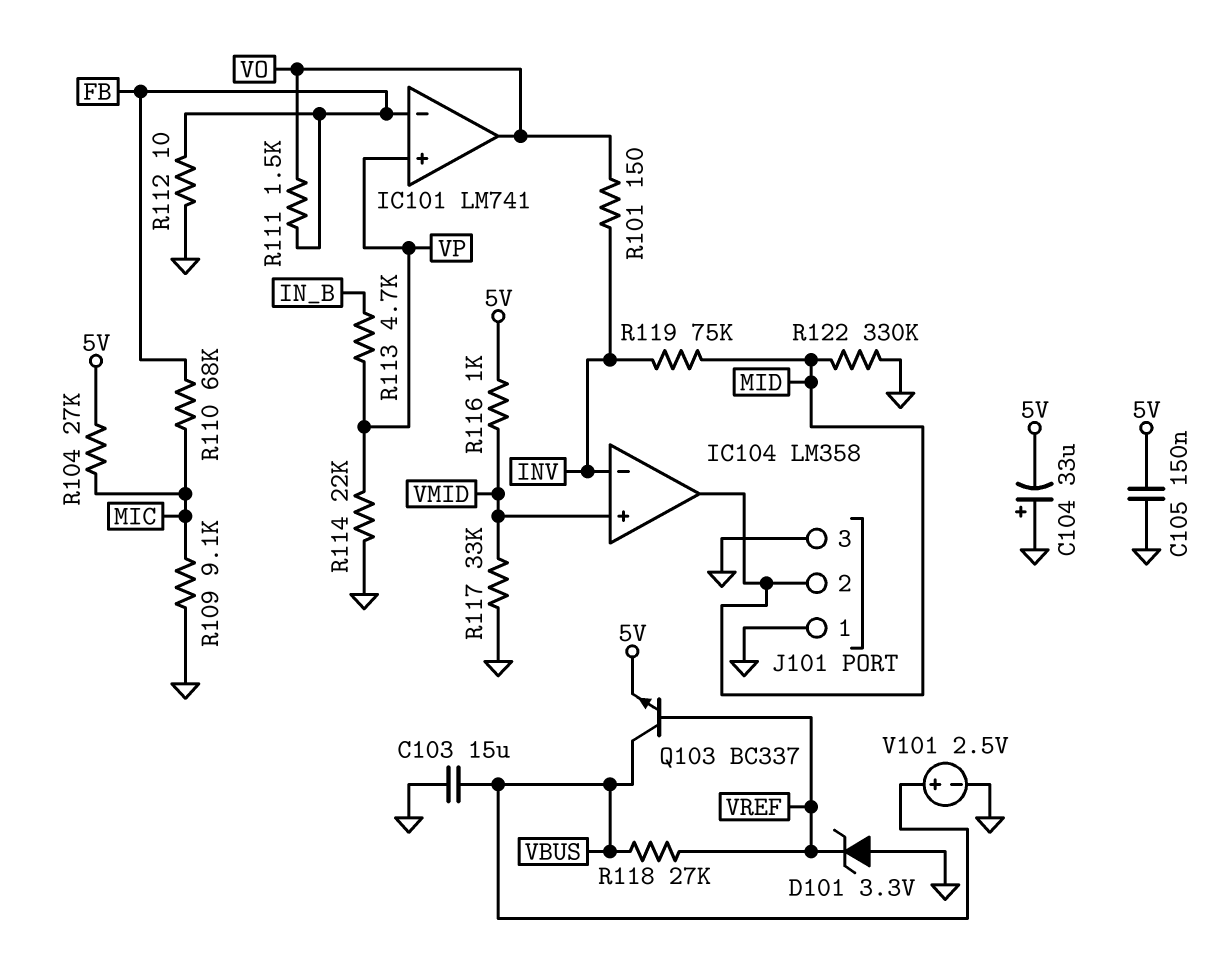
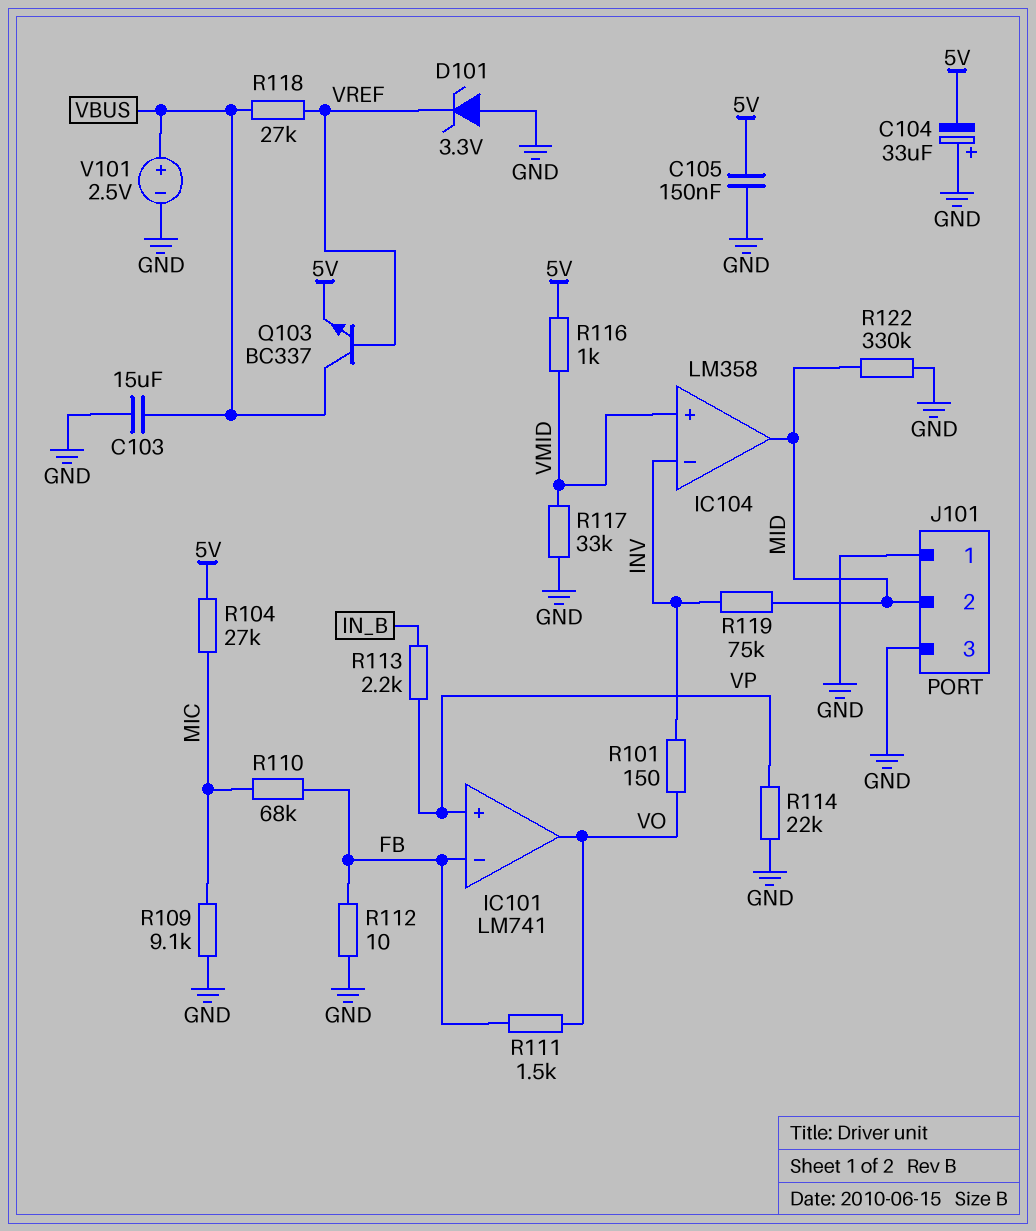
R113: 4.7k (IN_B, VP) -> 2.2k (IN_B, VP)

